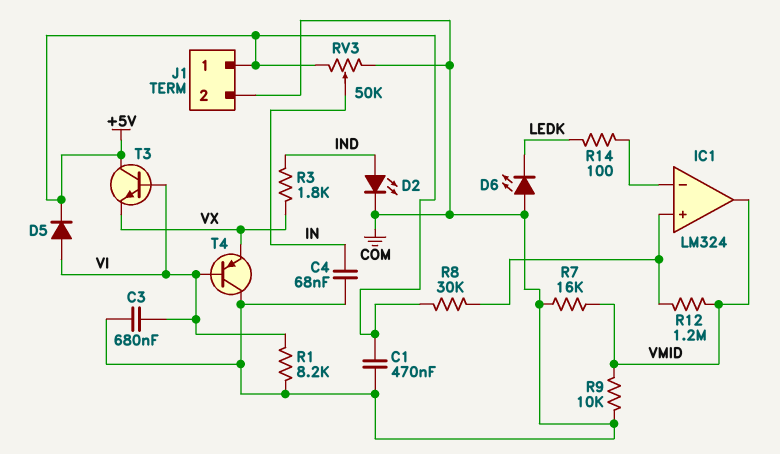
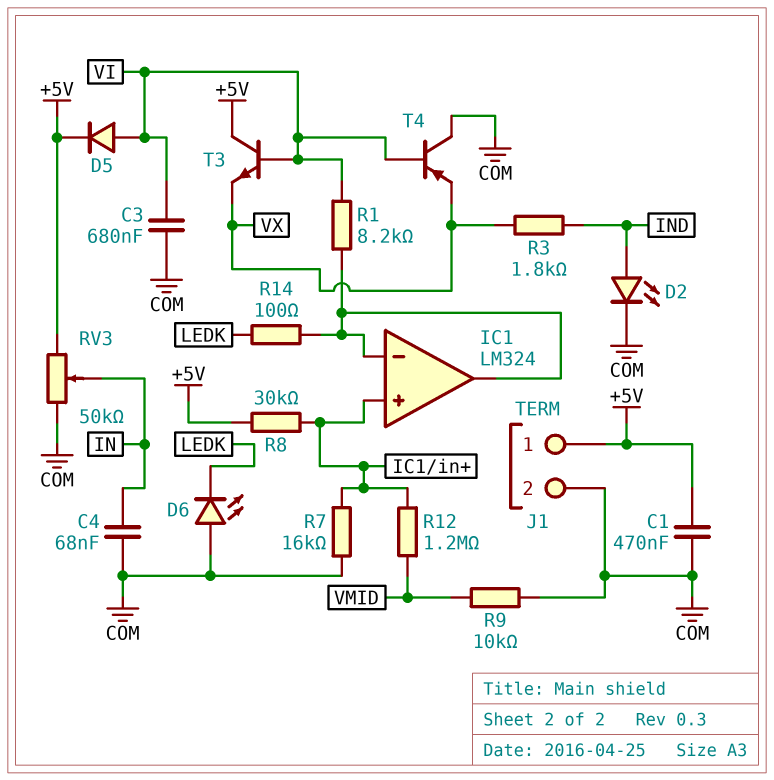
IC1 pin out: VMID -> IC1/in-
R1: 8.2k (COM, VI) -> 8.2k (IC1/in-, VI)
R7: 16k (COM, VMID) -> 16k (COM, IC1/in+)

